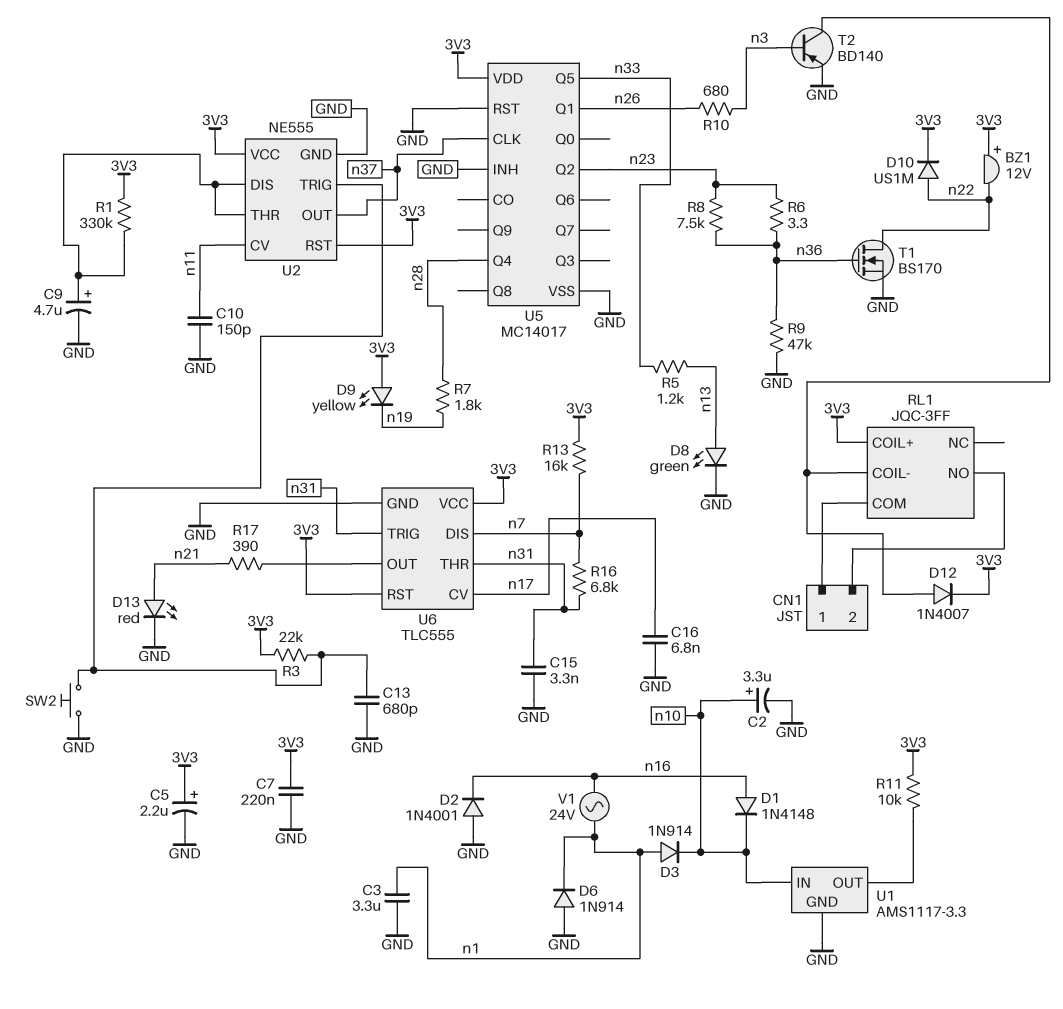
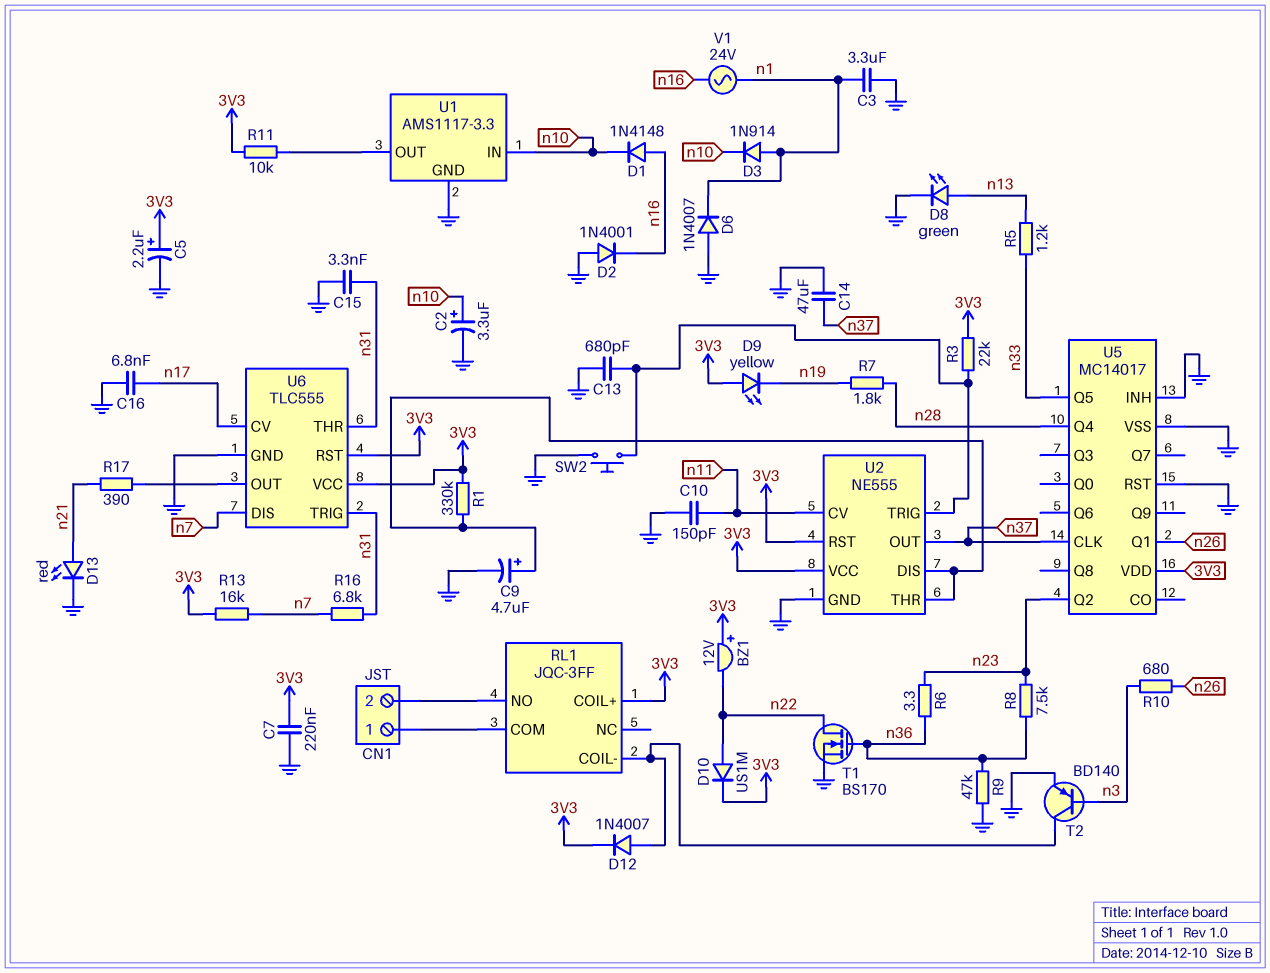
C14: none -> 47uF (GND, n37)
D6: diode 1N914 (A GND, K n1) -> diode 1N4007 (A GND, K n1)

